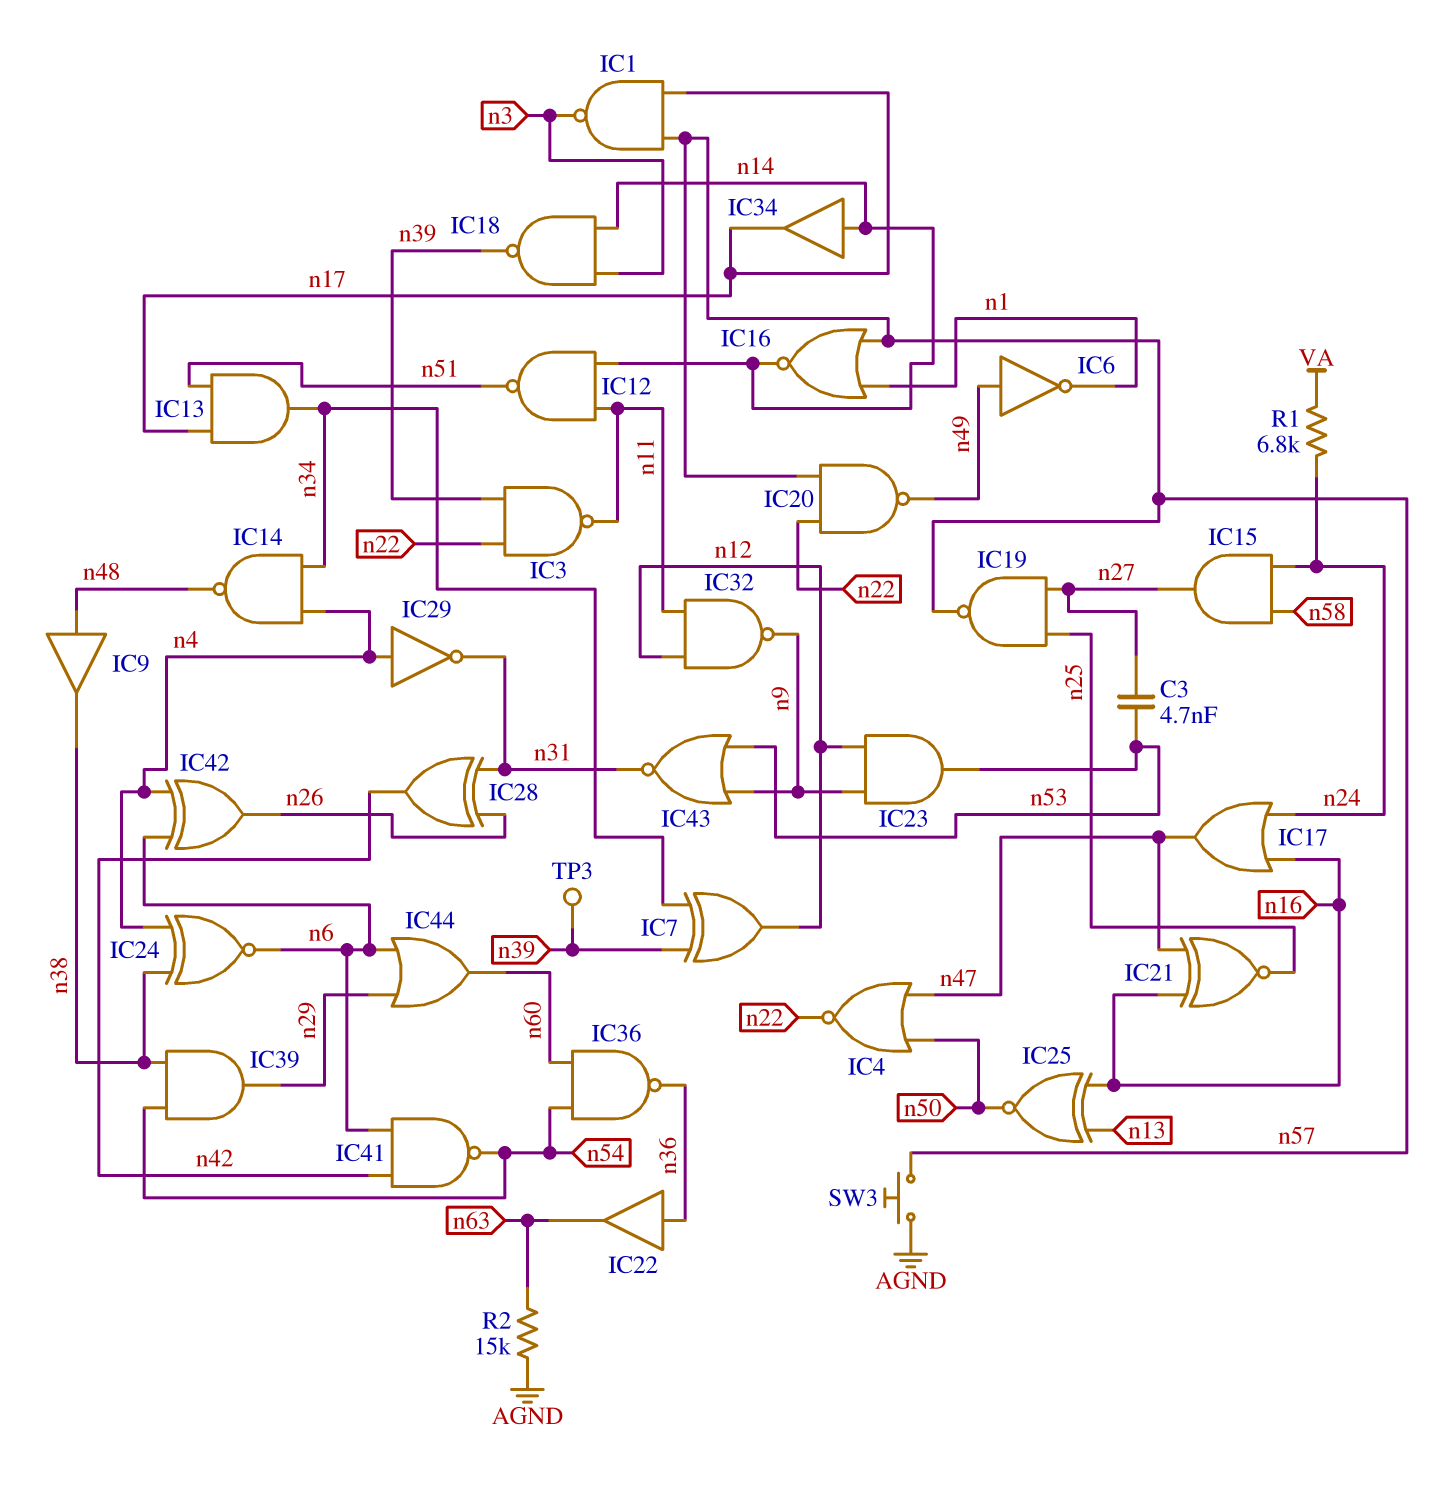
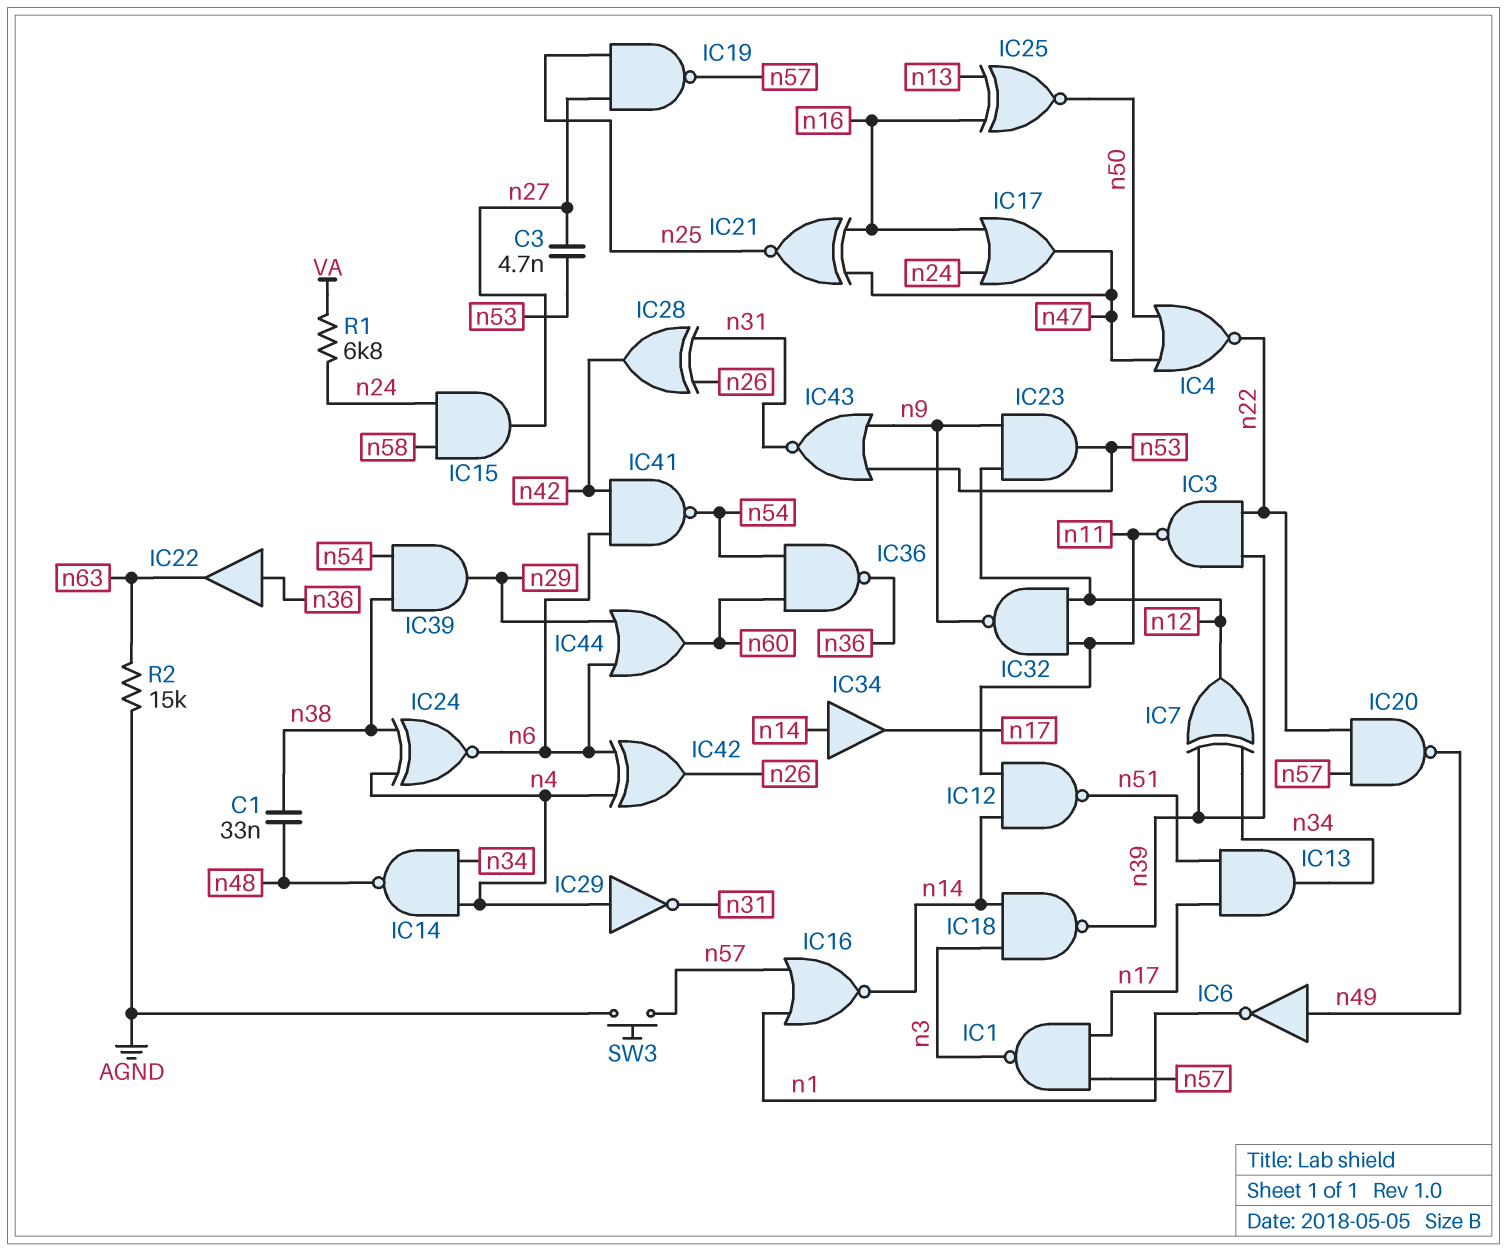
C1: none -> 33nF (n38, n48)
IC9: buffer (in n48, out n38) -> none
TP3: test point (n39) -> none

